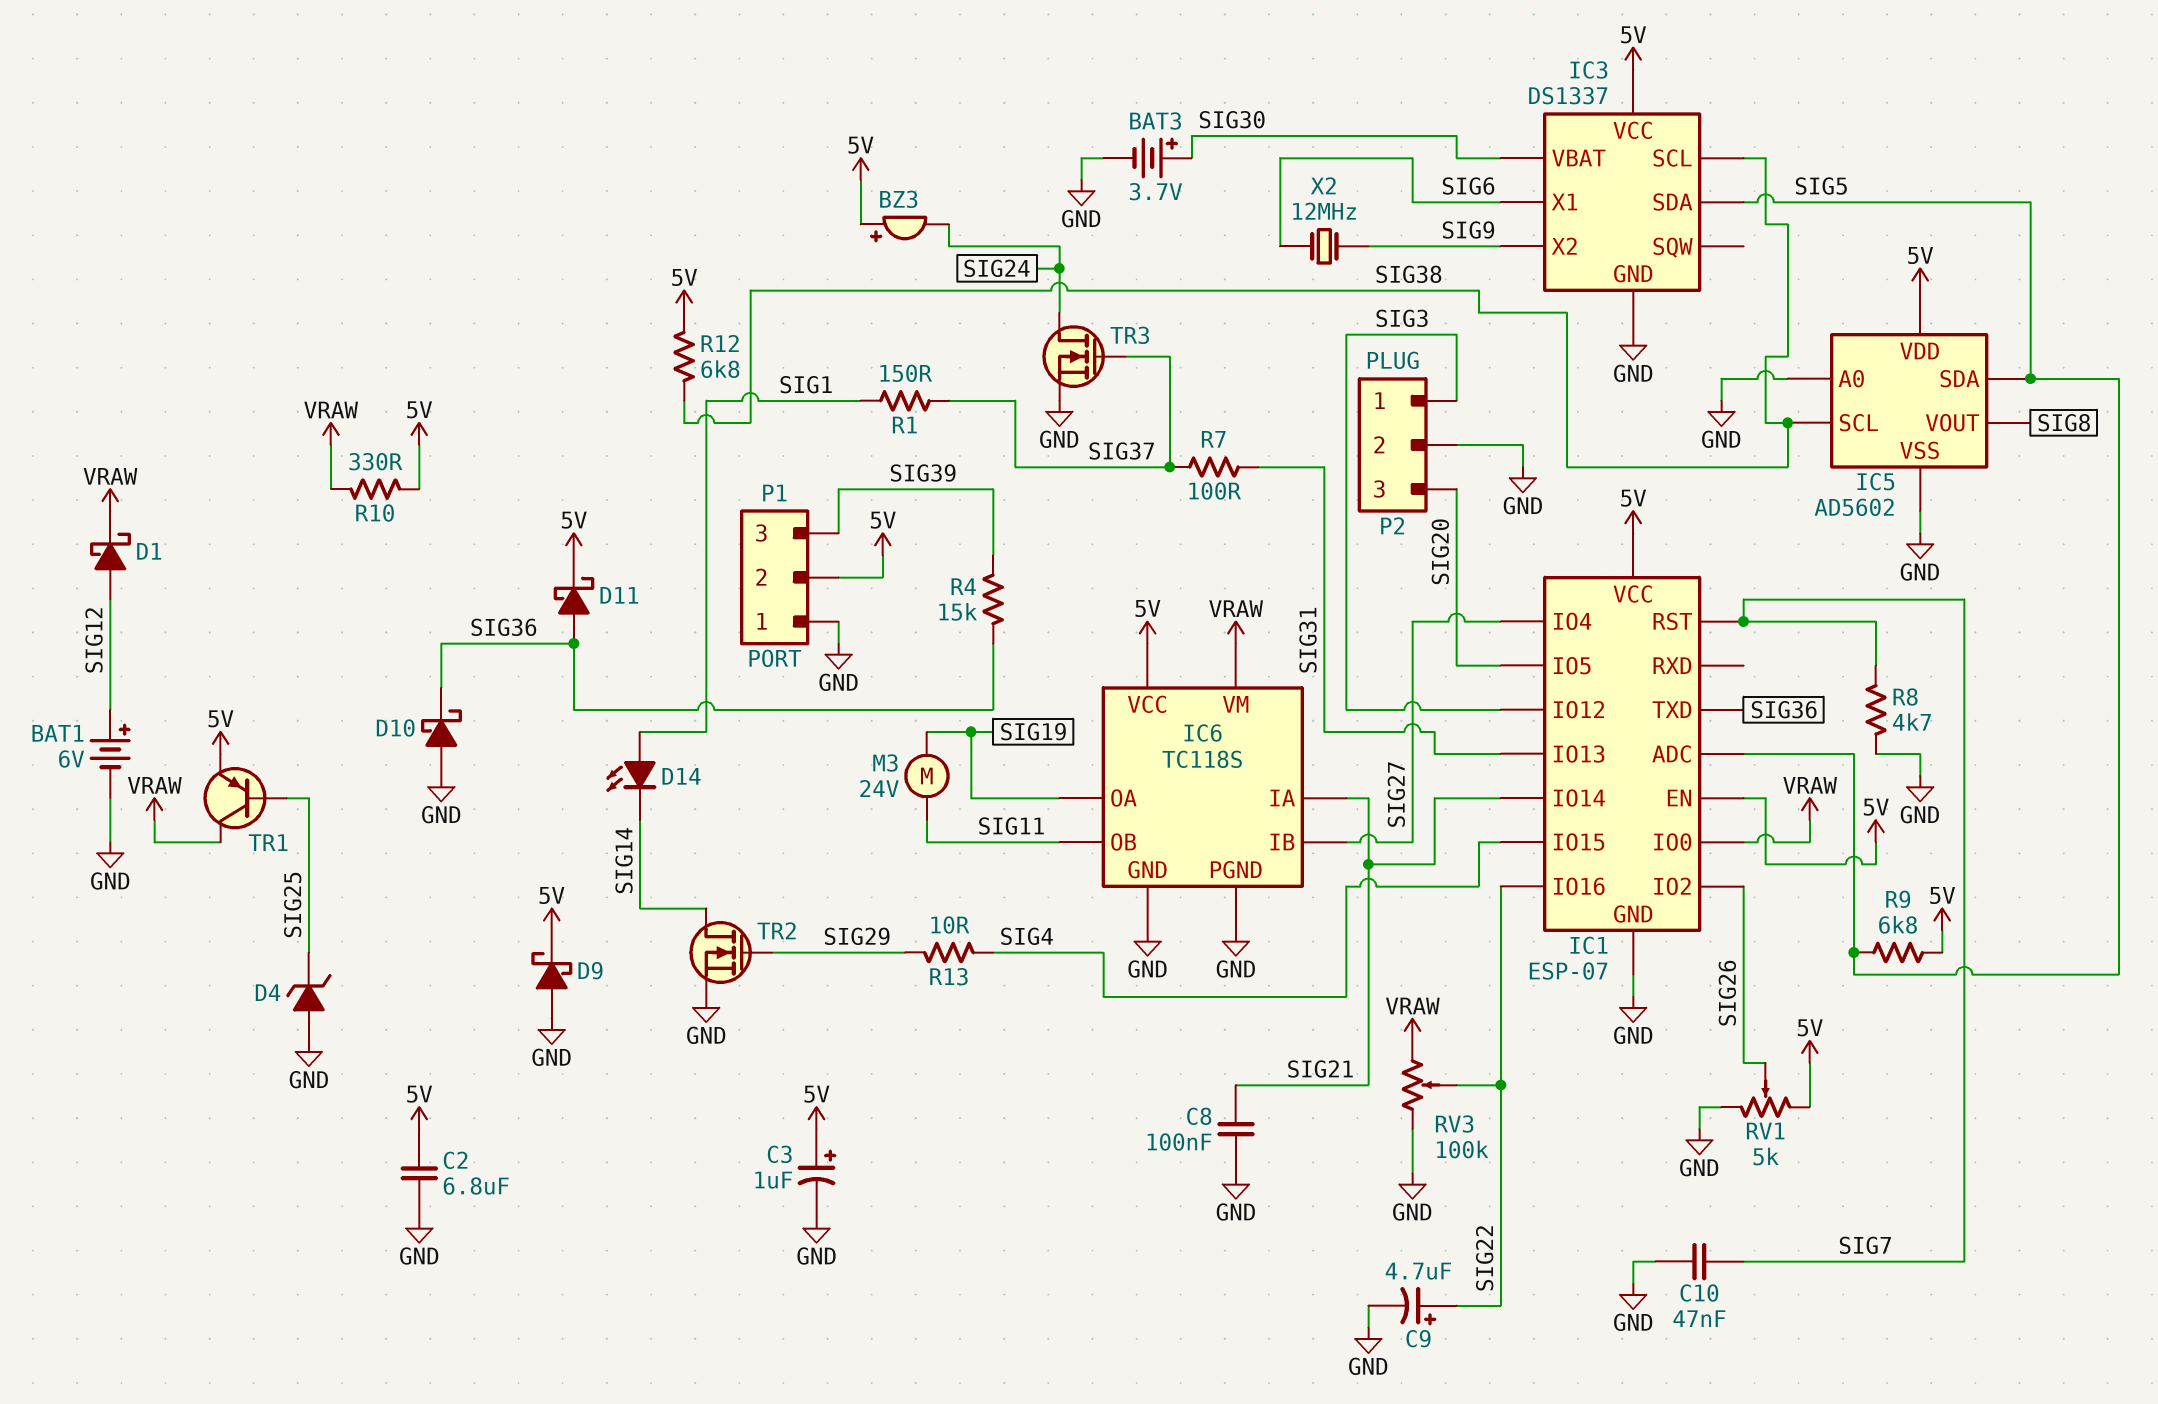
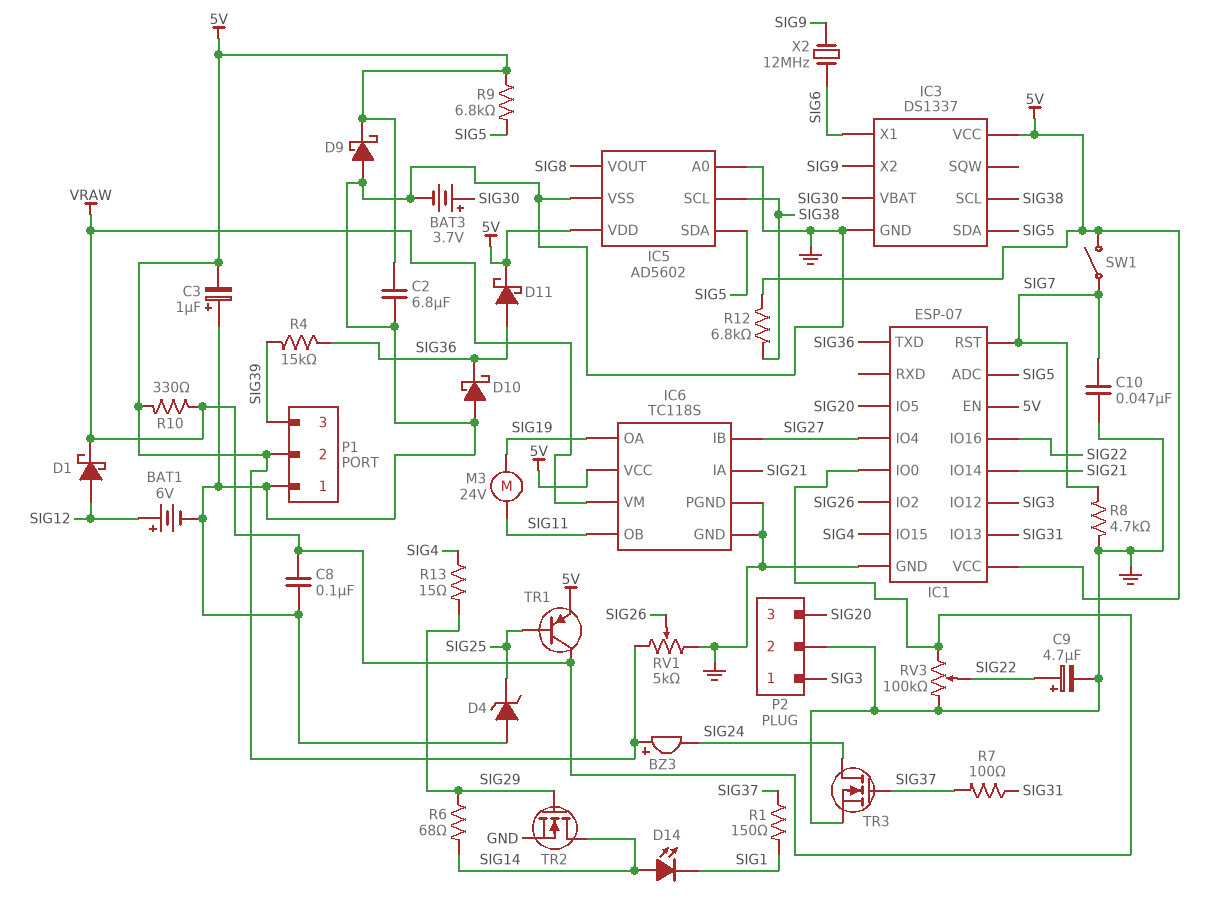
C3: 1uF (plus 5V, minus GND) -> 1uF (plus GND, minus 5V)
C8: 100nF (GND, SIG21) -> 100nF (GND, VRAW)
D14: LED (A SIG1, K SIG14) -> LED (A SIG14, K SIG1)
R6: none -> 68 (SIG14, SIG29)
R13: 10 (SIG4, SIG29) -> 15 (SIG4, SIG29)
SW1: none -> switch (5V, SIG7)

